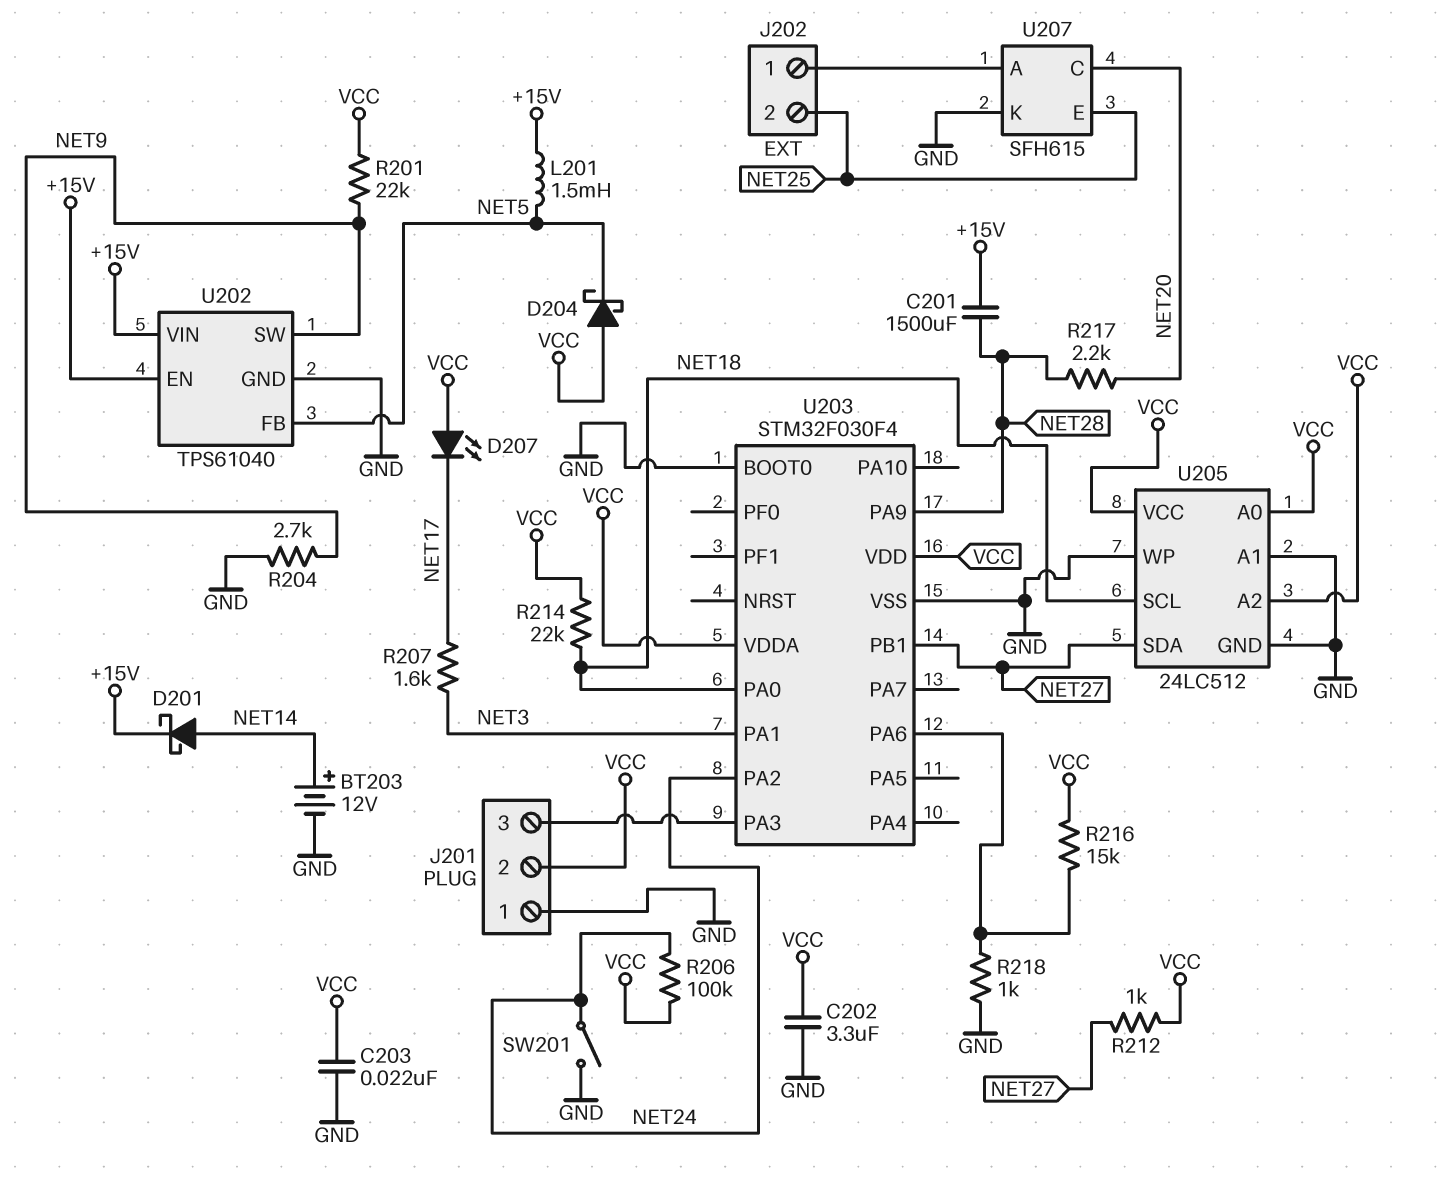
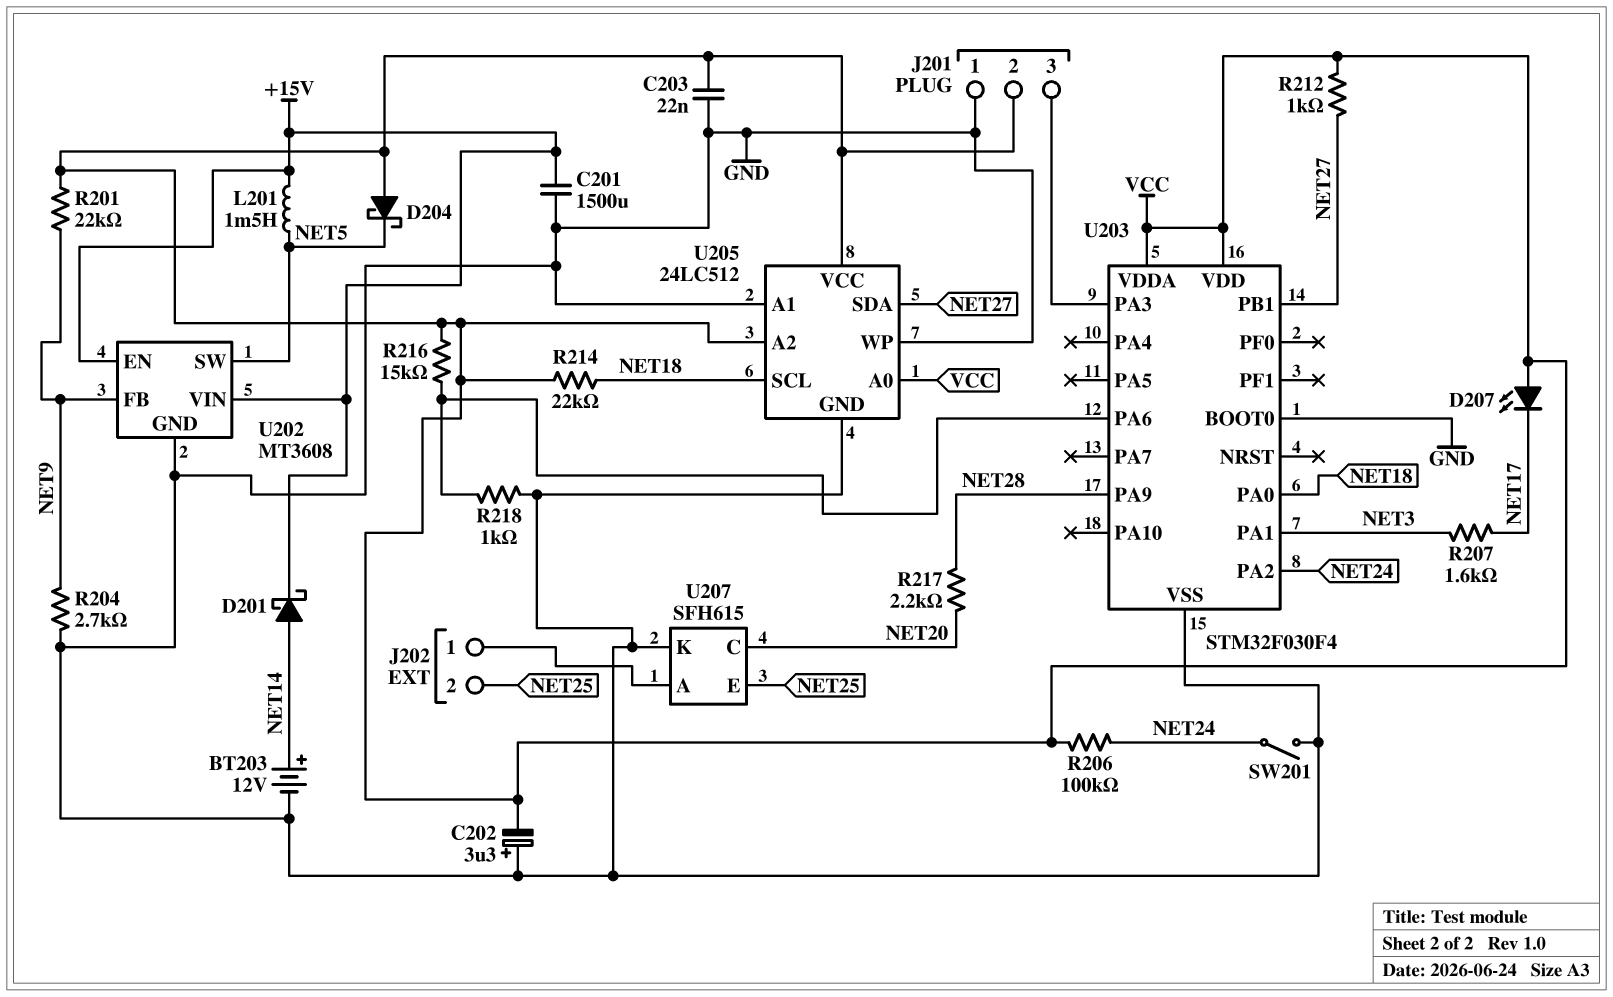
C201: 1500uF (+15V, NET28) -> 1500uF (+15V, GND)
C202: 3.3uF (GND, VCC) -> 3.3uF (plus GND, minus VCC)
U202: TPS61040 -> MT3608
U202 pin FB: NET5 -> NET9
U202 pin SW: NET9 -> NET5

